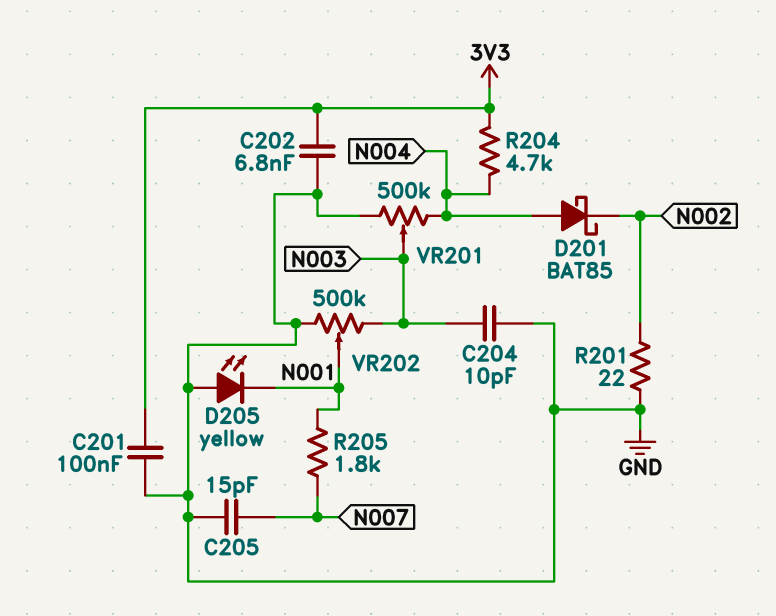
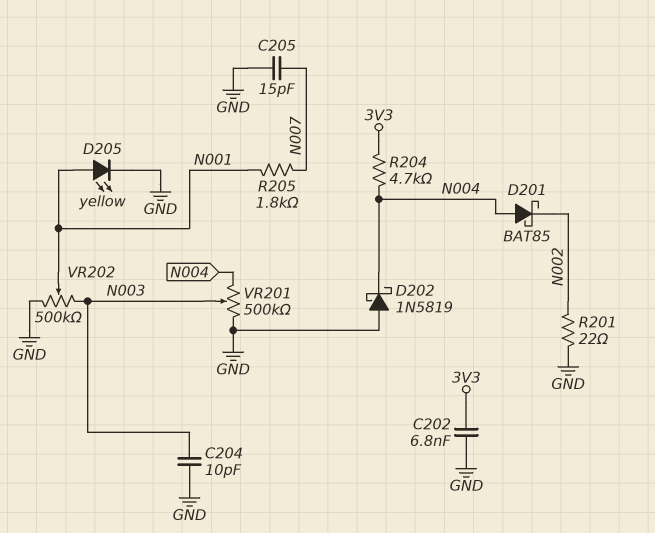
C201: 100nF (3V3, GND) -> none
D202: none -> schottky 1N5819 (A GND, K N004)
D205: LED yellow (A GND, K N001) -> LED yellow (A N001, K GND)

